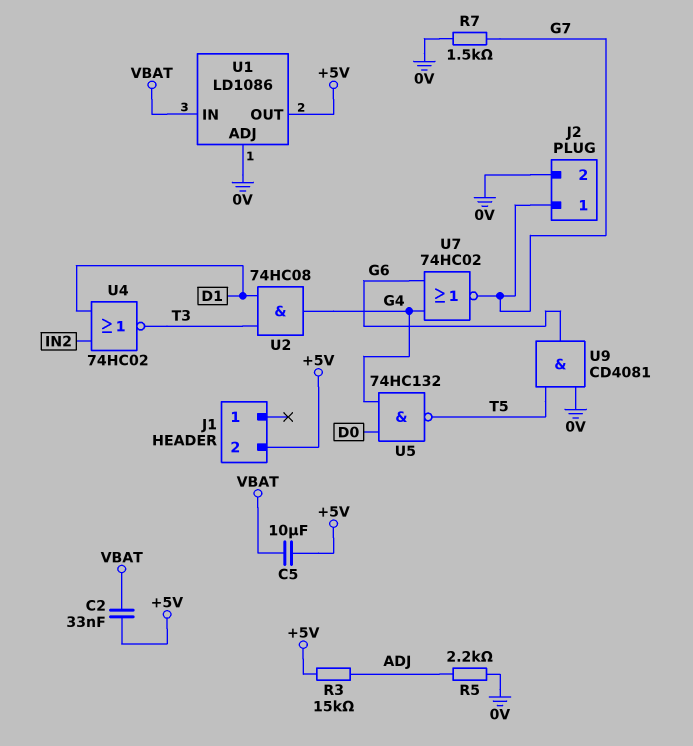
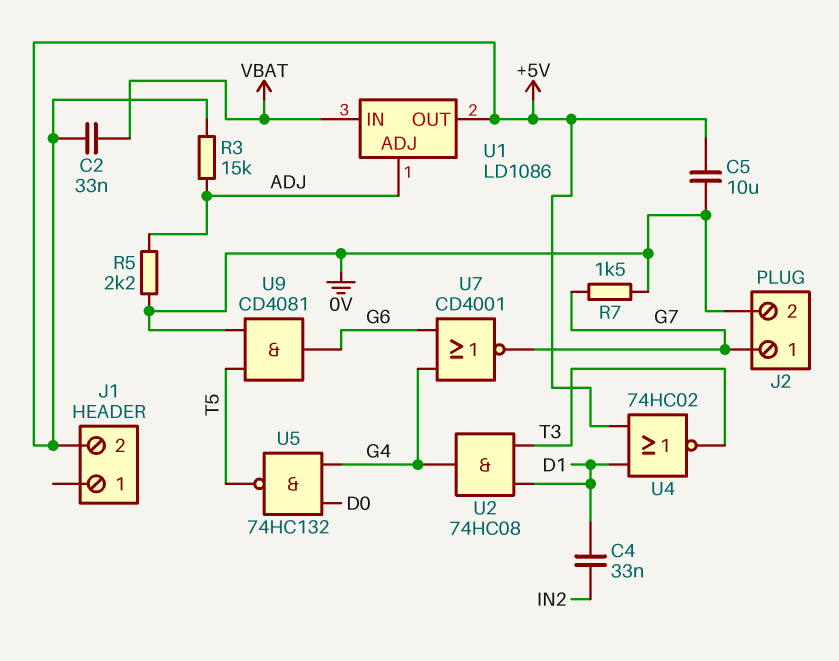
C4: none -> 33nF (D1, IN2)
C5: 10uF (+5V, VBAT) -> 10uF (+5V, 0V)
U1 pin ADJ: 0V -> ADJ
U4: NOR 74HC02 (in D1, in IN2, out T3) -> NOR 74HC02 (in +5V, in D1, out T3)
U7: NOR 74HC02 (in G4, in G6, out G7) -> NOR CD4001 (in G4, in G6, out G7)

